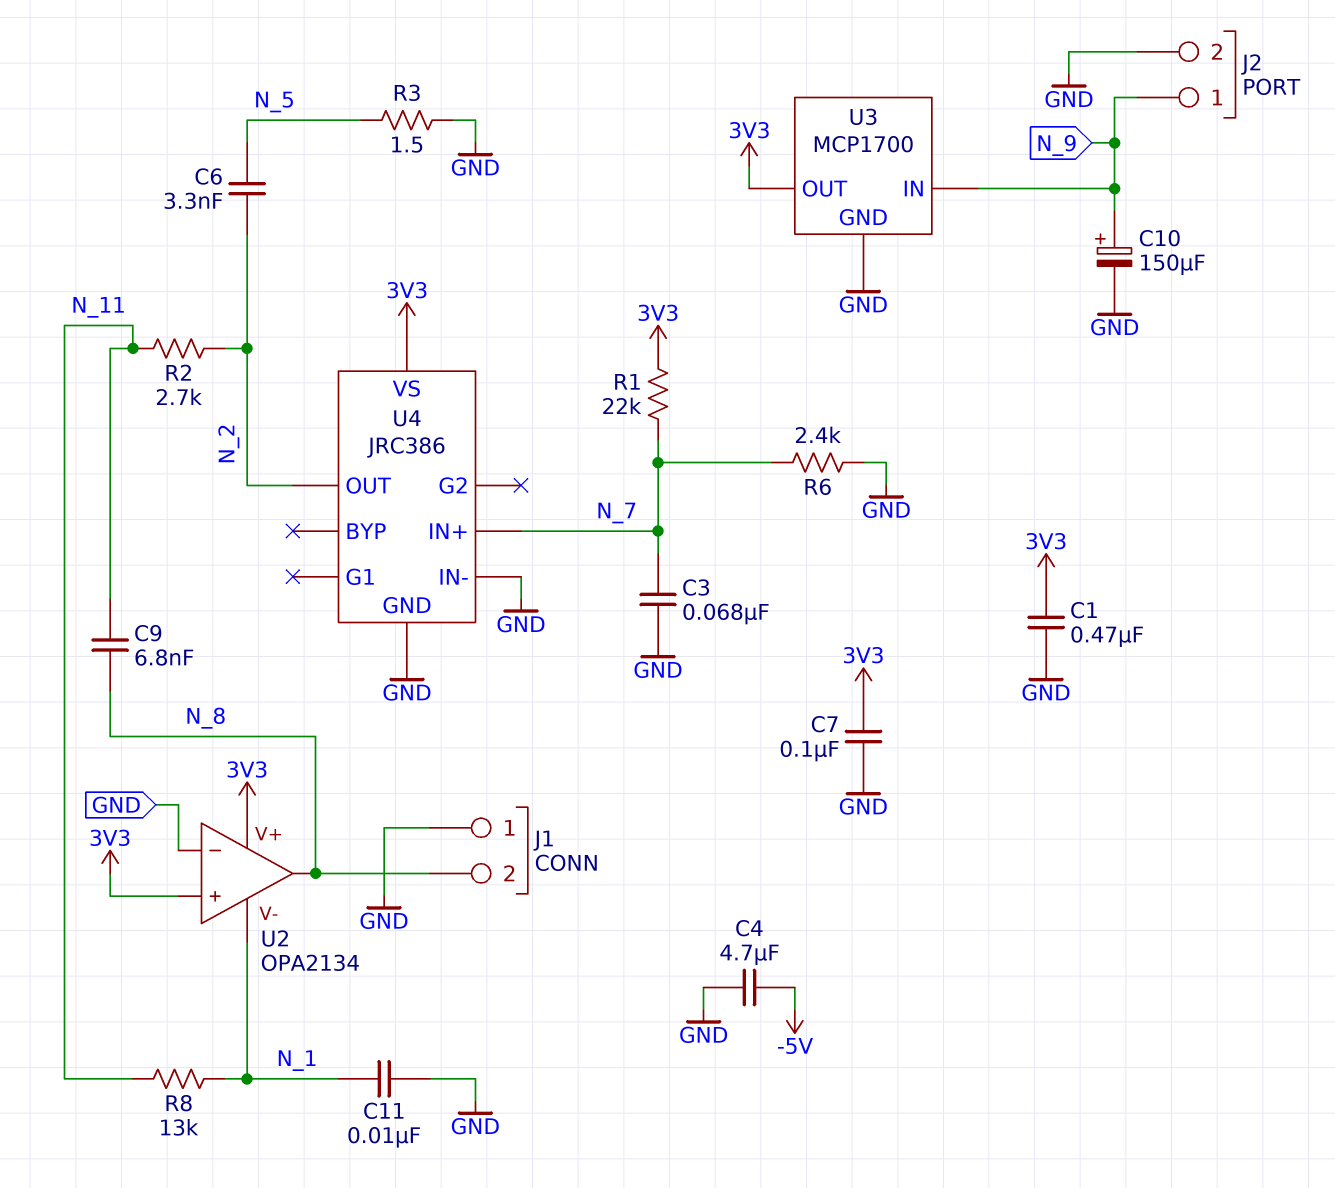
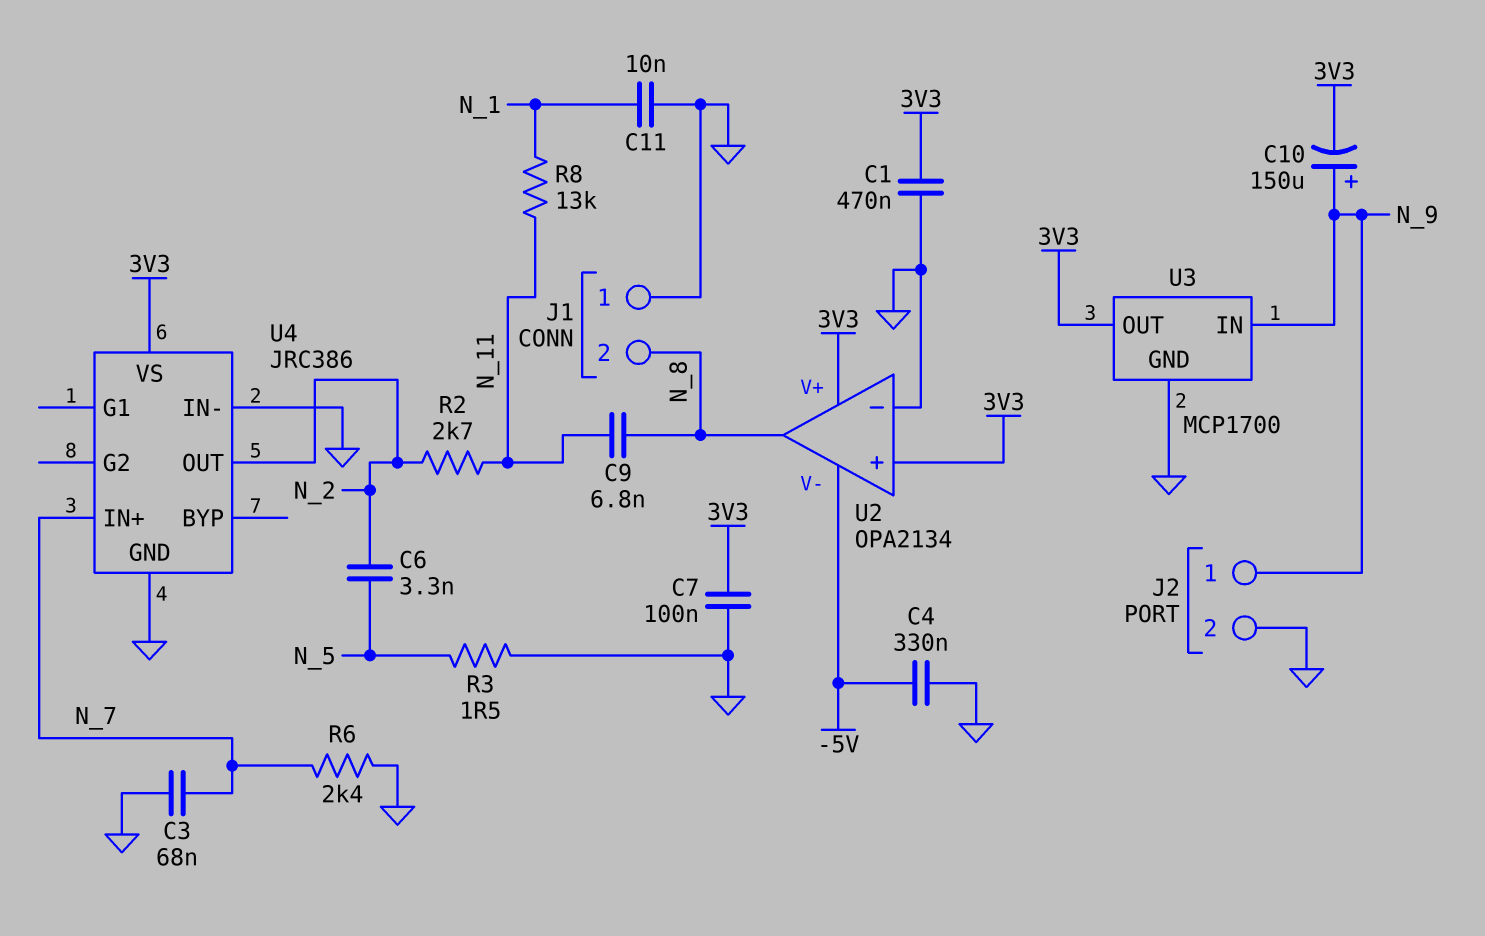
C4: 4.7uF (-5V, GND) -> 330nF (-5V, GND)
C10: 150uF (plus N_9, minus GND) -> 150uF (plus N_9, minus 3V3)
R1: 22k (3V3, N_7) -> none
U2 pin V-: N_1 -> -5V

